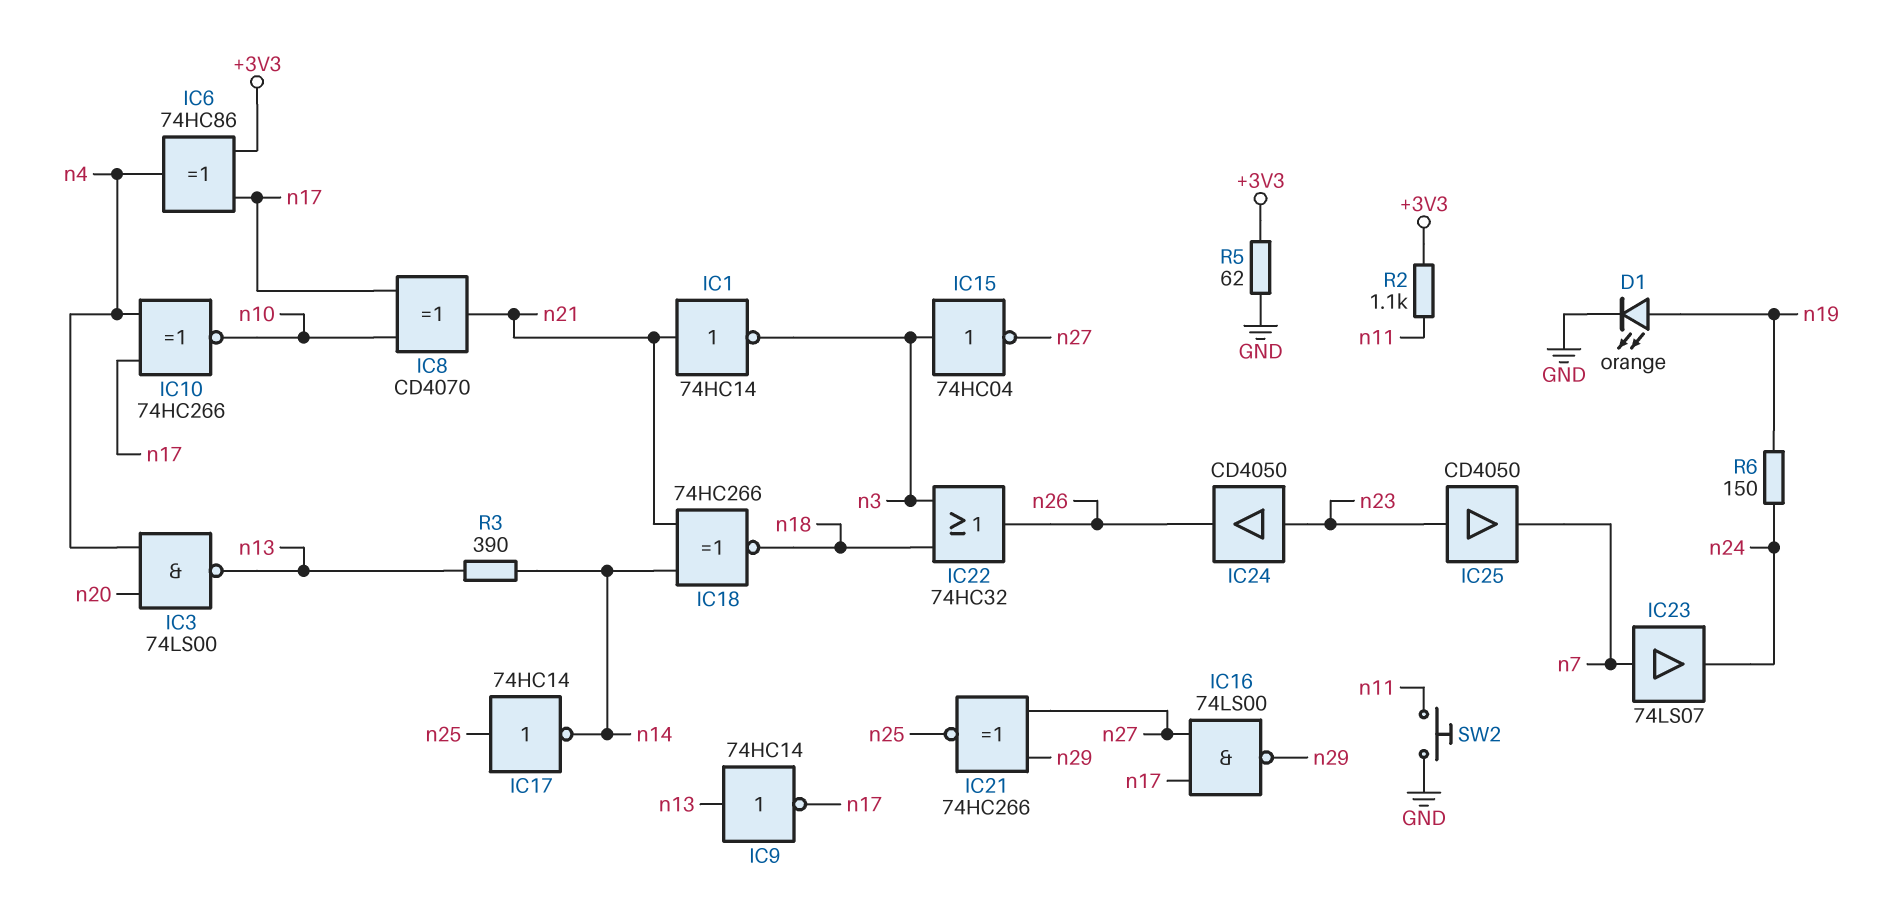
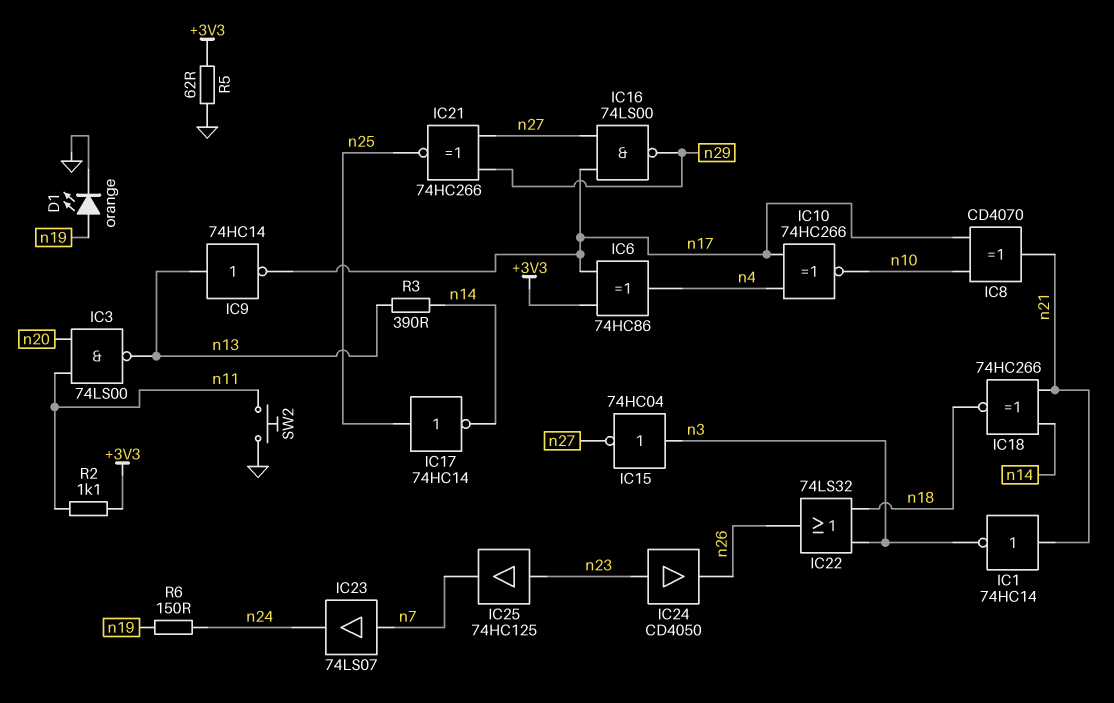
IC3: NAND 74LS00 (in n4, in n20, out n13) -> NAND 74LS00 (in n11, in n20, out n13)
IC22: OR 74HC32 (in n3, in n18, out n26) -> OR 74LS32 (in n3, in n18, out n26)
IC25: buffer CD4050 (in n23, out n7) -> buffer 74HC125 (in n23, out n7)

